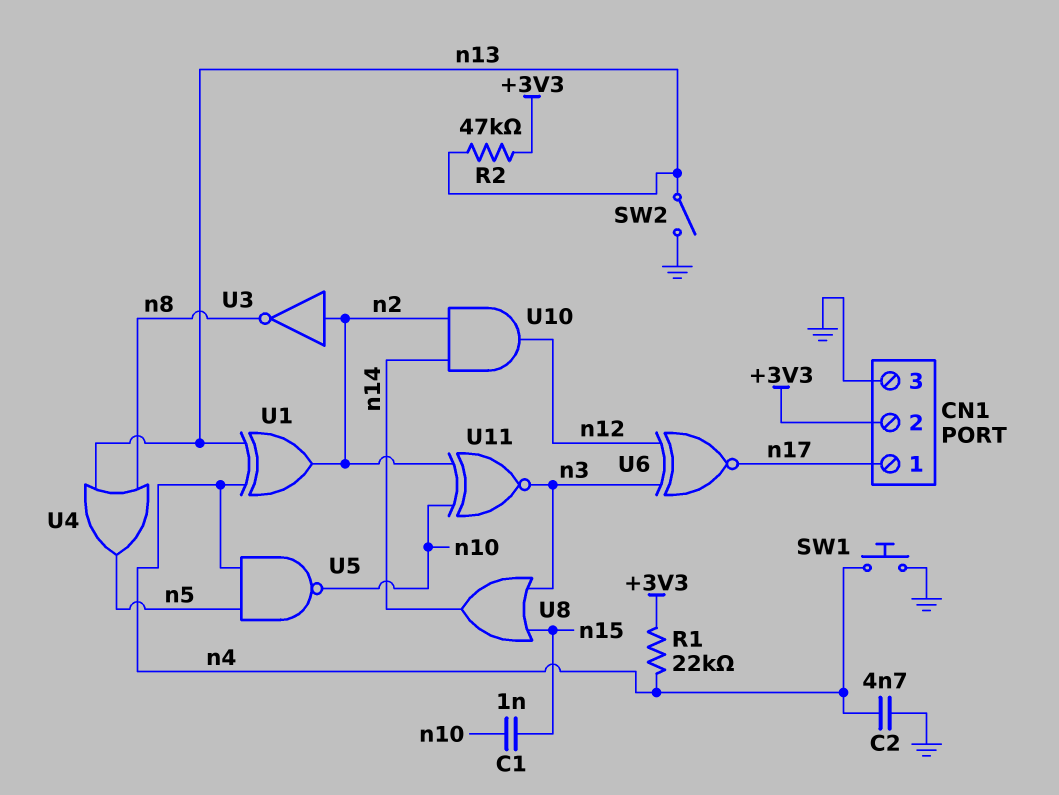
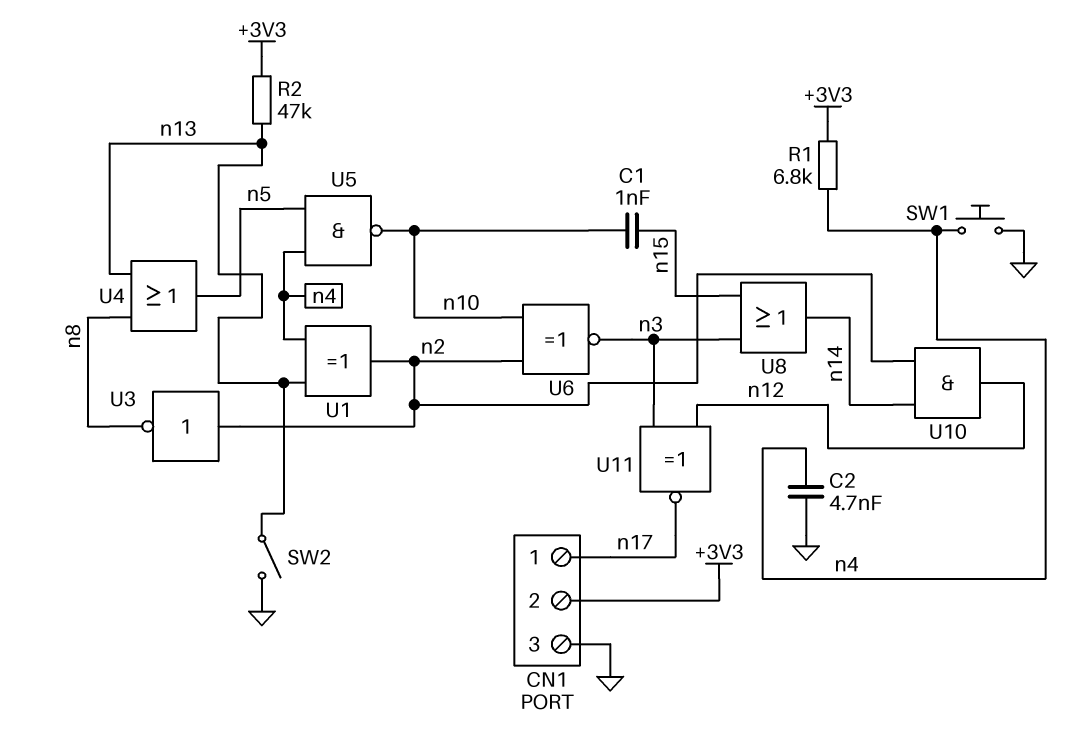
R1: 22k (+3V3, n4) -> 6.8k (+3V3, n4)
U6: XNOR (in n3, in n12, out n17) -> XNOR (in n2, in n10, out n3)
U11: XNOR (in n2, in n10, out n3) -> XNOR (in n3, in n12, out n17)

